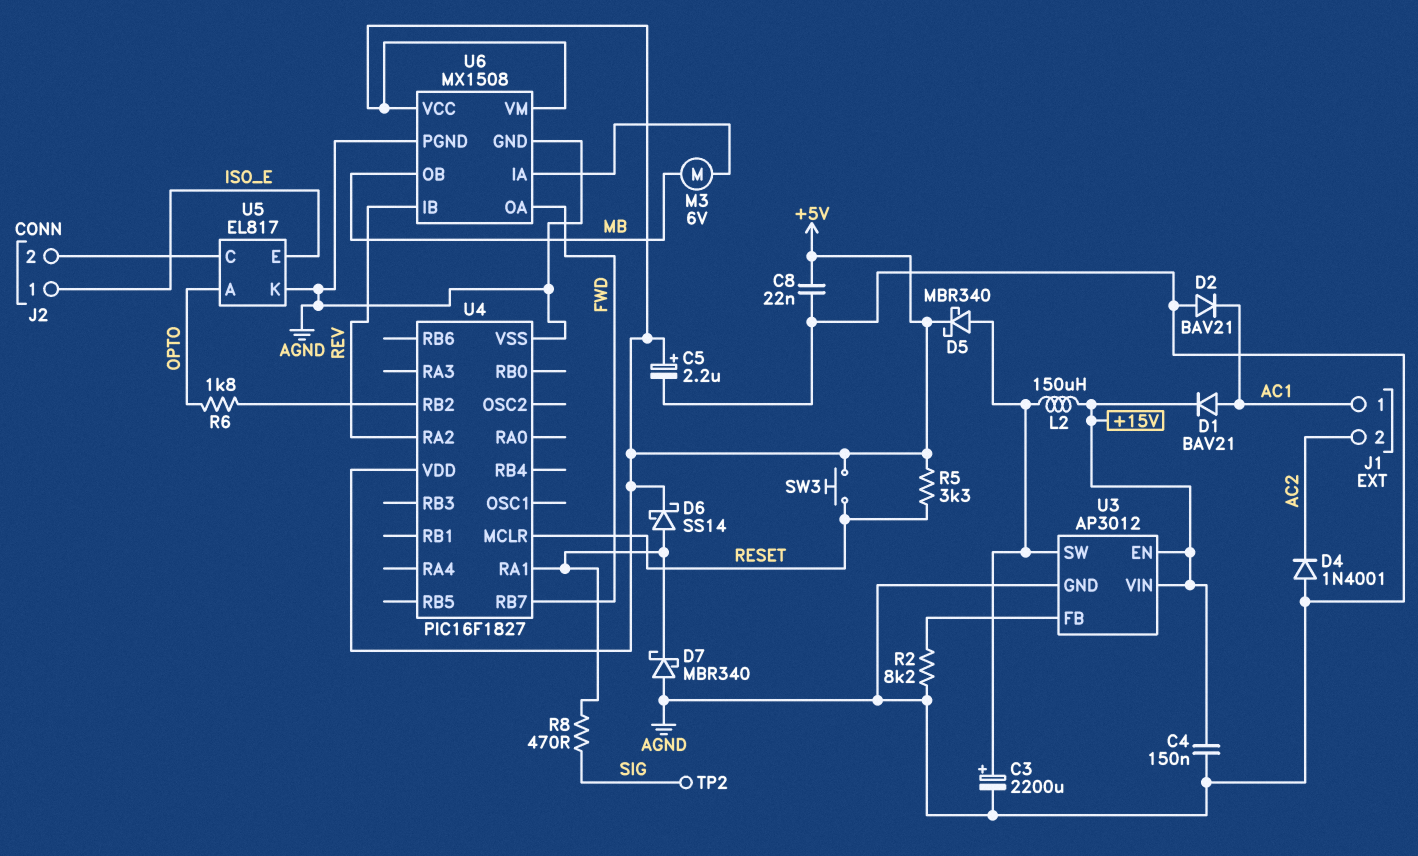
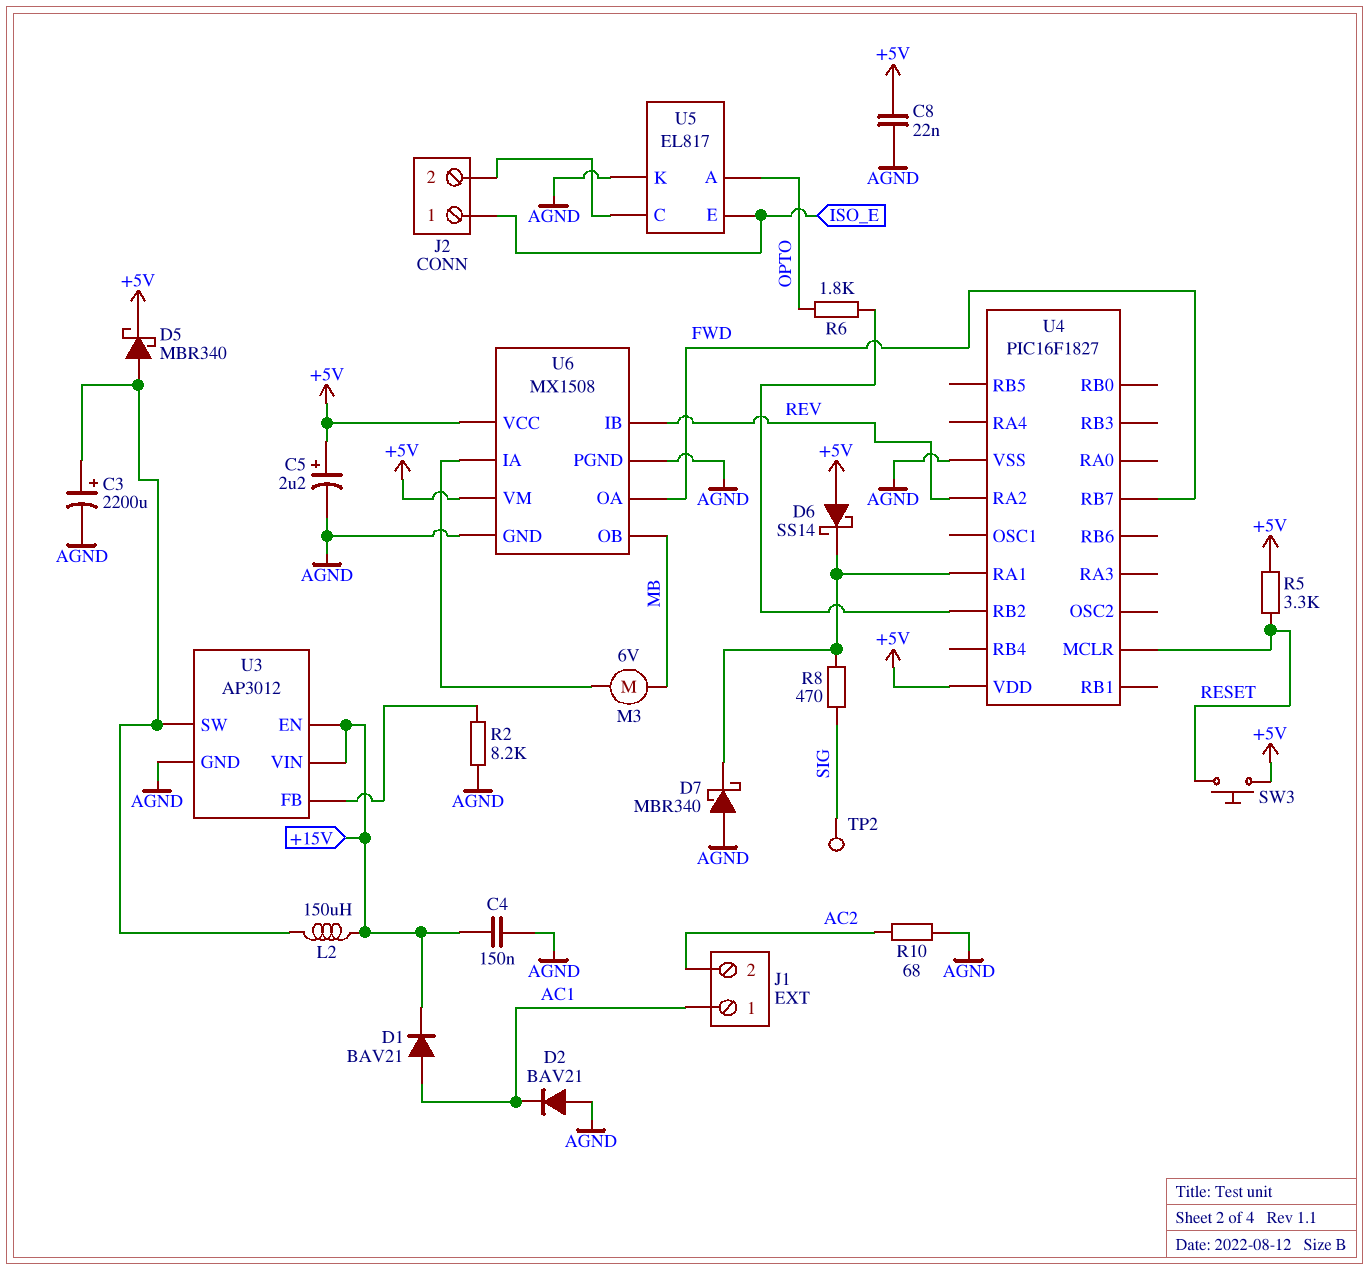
D4: diode 1N4001 (A AGND, K AC2) -> none
D6: schottky SS14 (A U4/RA1, K +5V) -> schottky SS14 (A +5V, K U4/RA1)
R10: none -> 68 (AC2, AGND)

